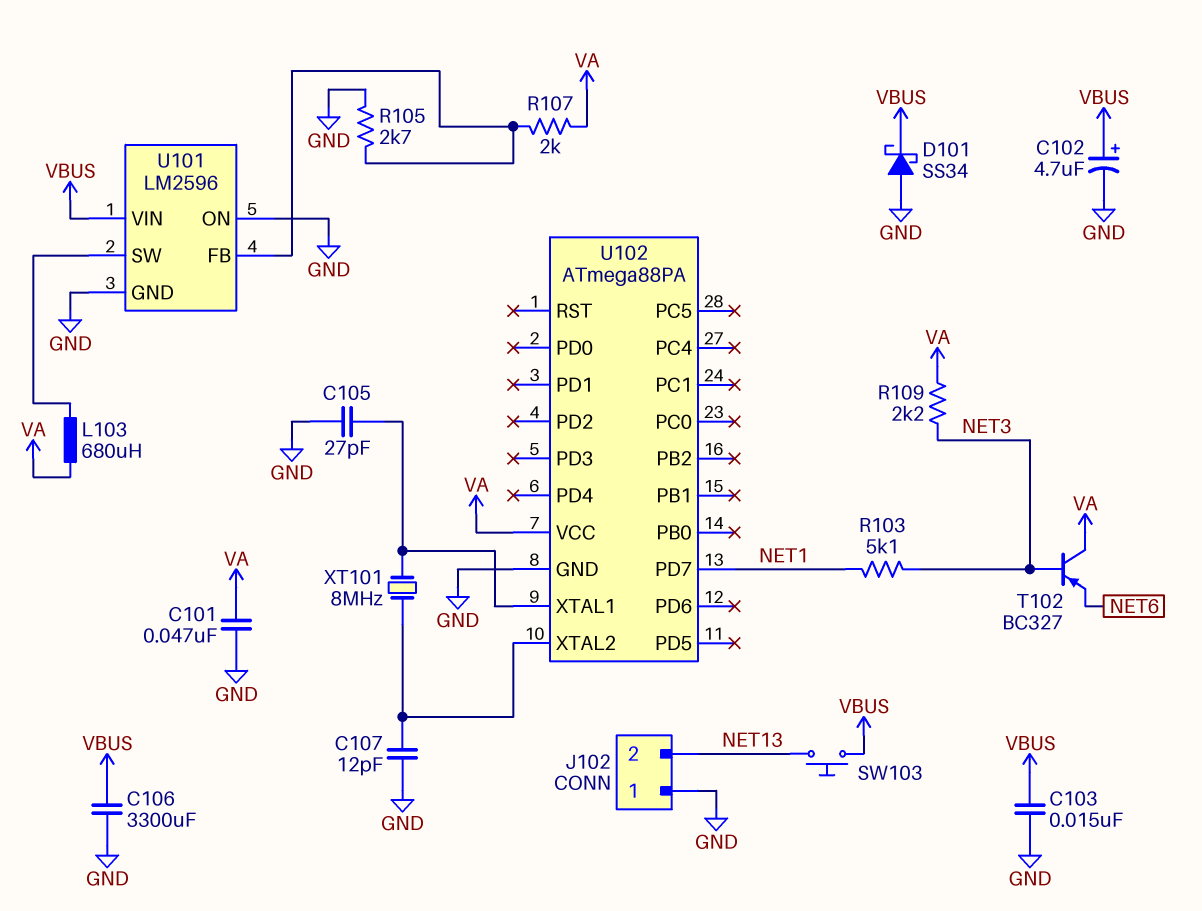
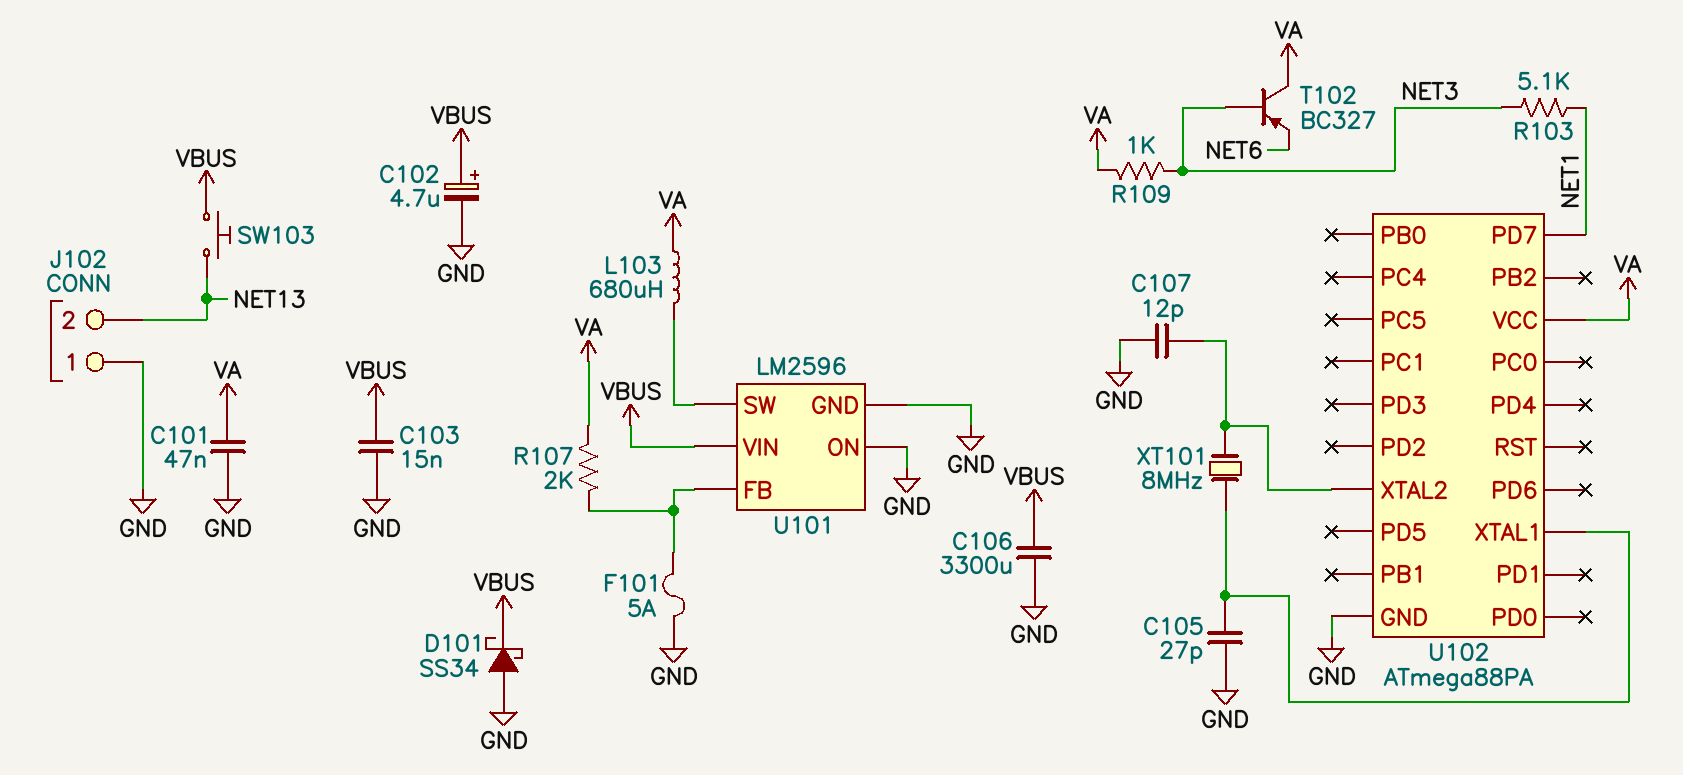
F101: none -> 5A (GND, U101/FB)
R105: 2.7k (GND, U101/FB) -> none
R109: 2.2k (NET3, VA) -> 1k (NET3, VA)

